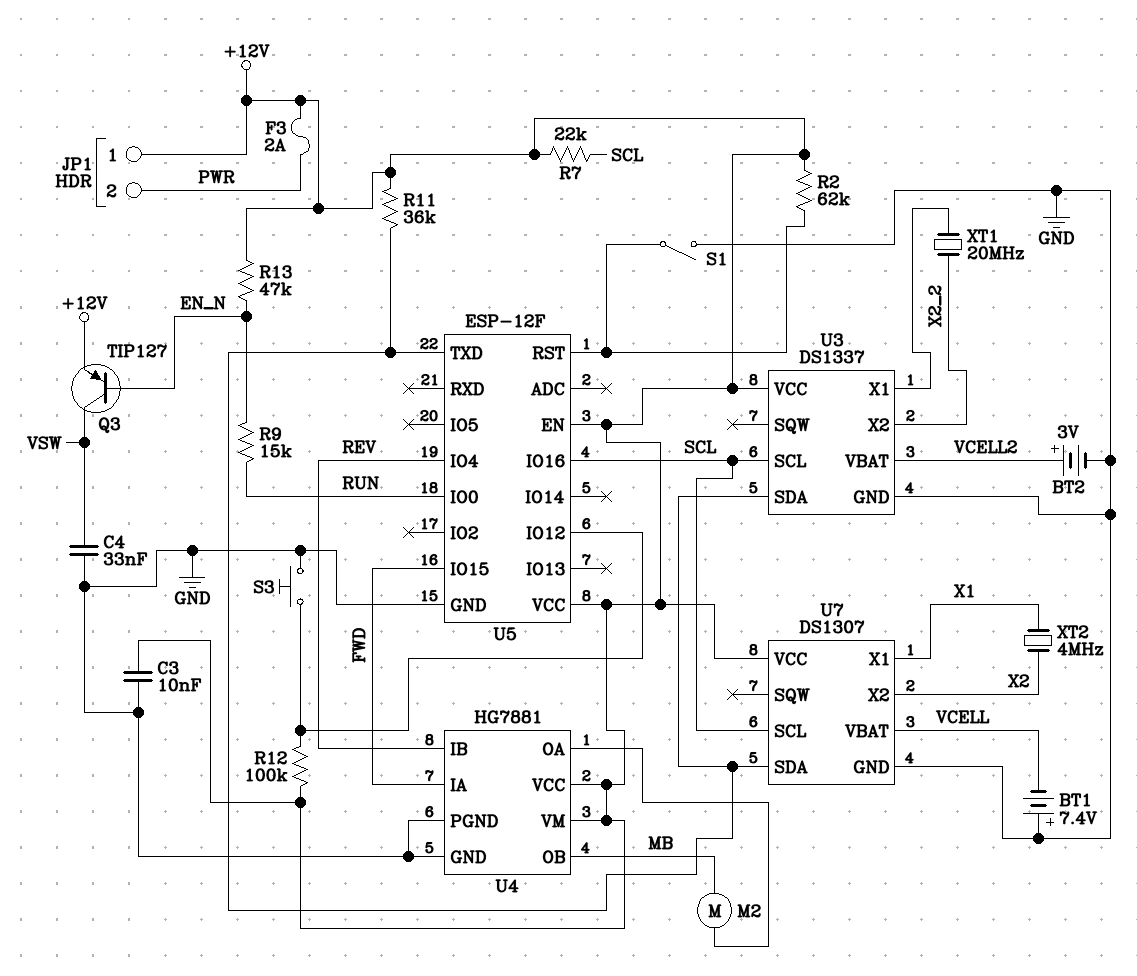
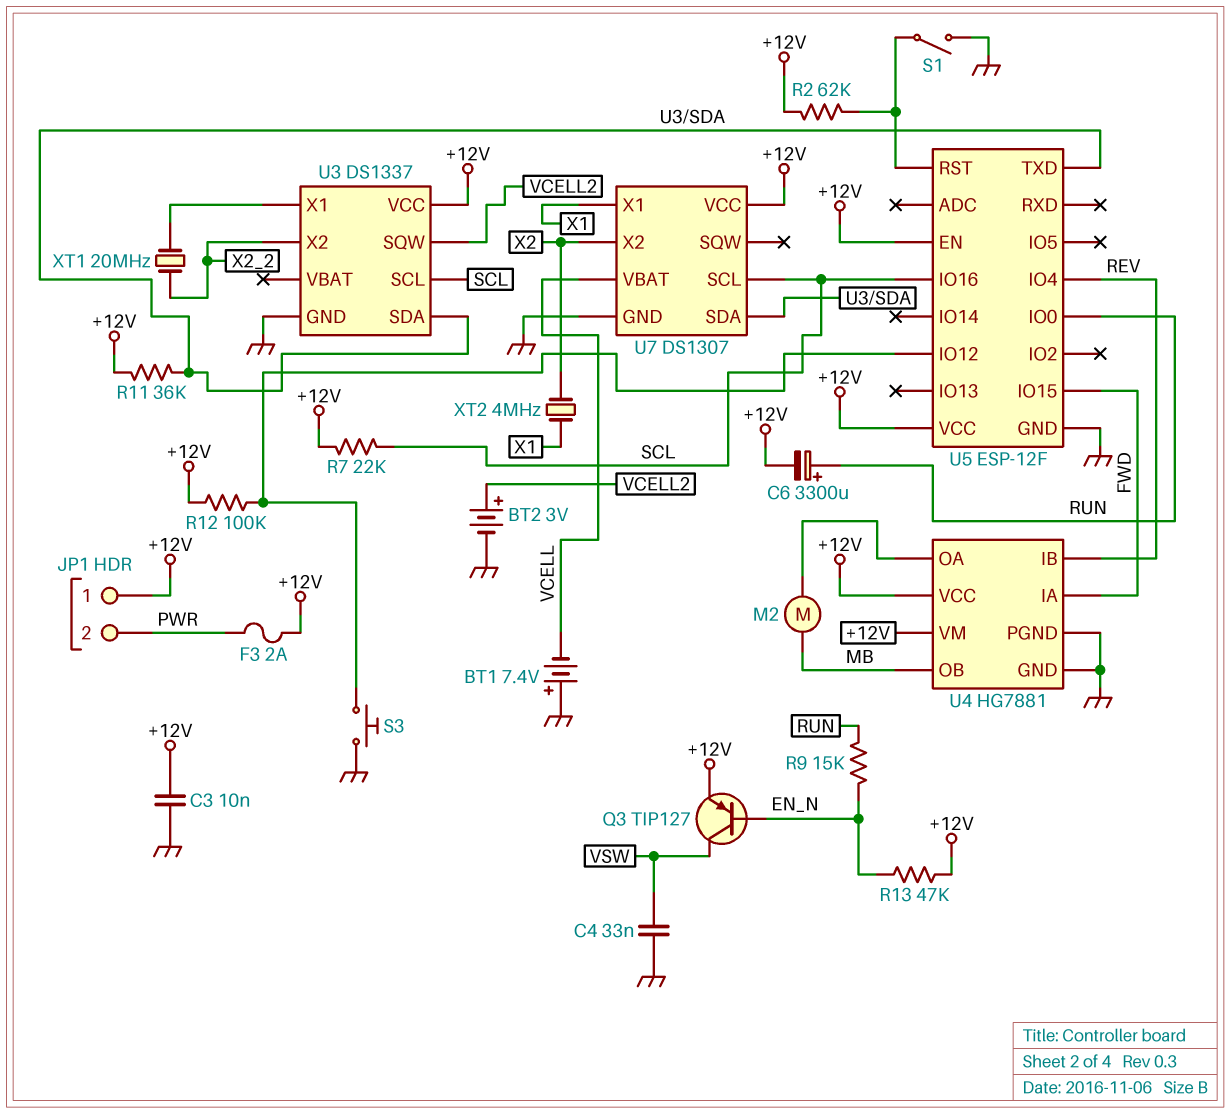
C6: none -> 3300uF (plus RUN, minus +12V)
U3 pin SQW: none -> VCELL2
U3 pin VBAT: VCELL2 -> none

